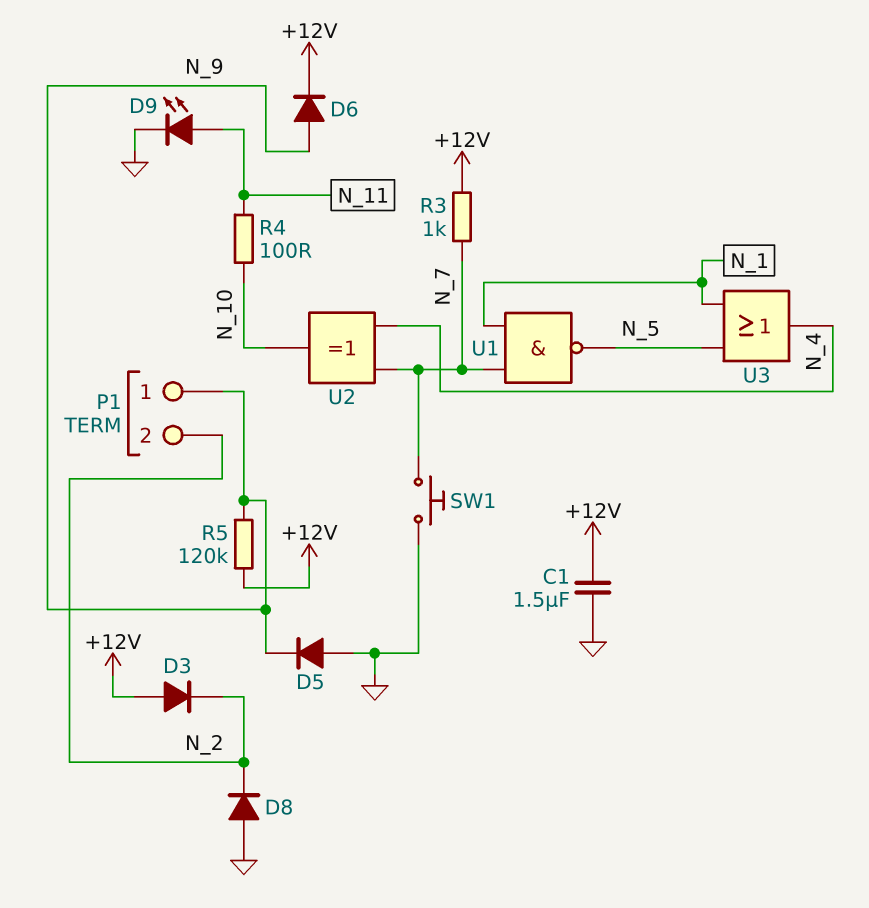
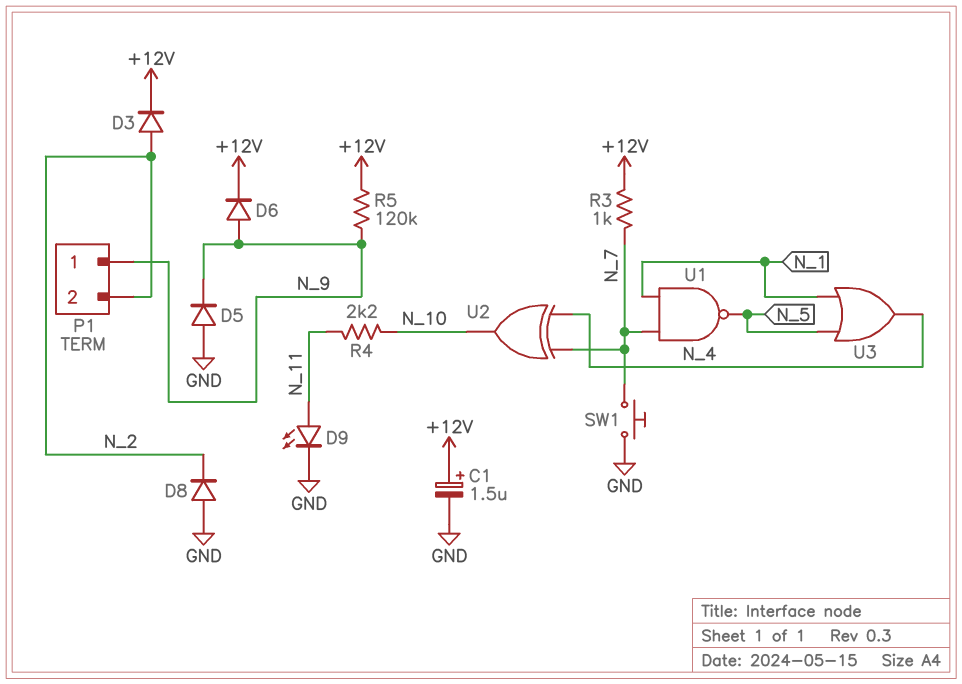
C1: 1.5uF (+12V, GND) -> 1.5uF (plus +12V, minus GND)
D3: diode (A +12V, K N_2) -> diode (A N_2, K +12V)
R4: 100 (N_10, N_11) -> 2.2k (N_10, N_11)

